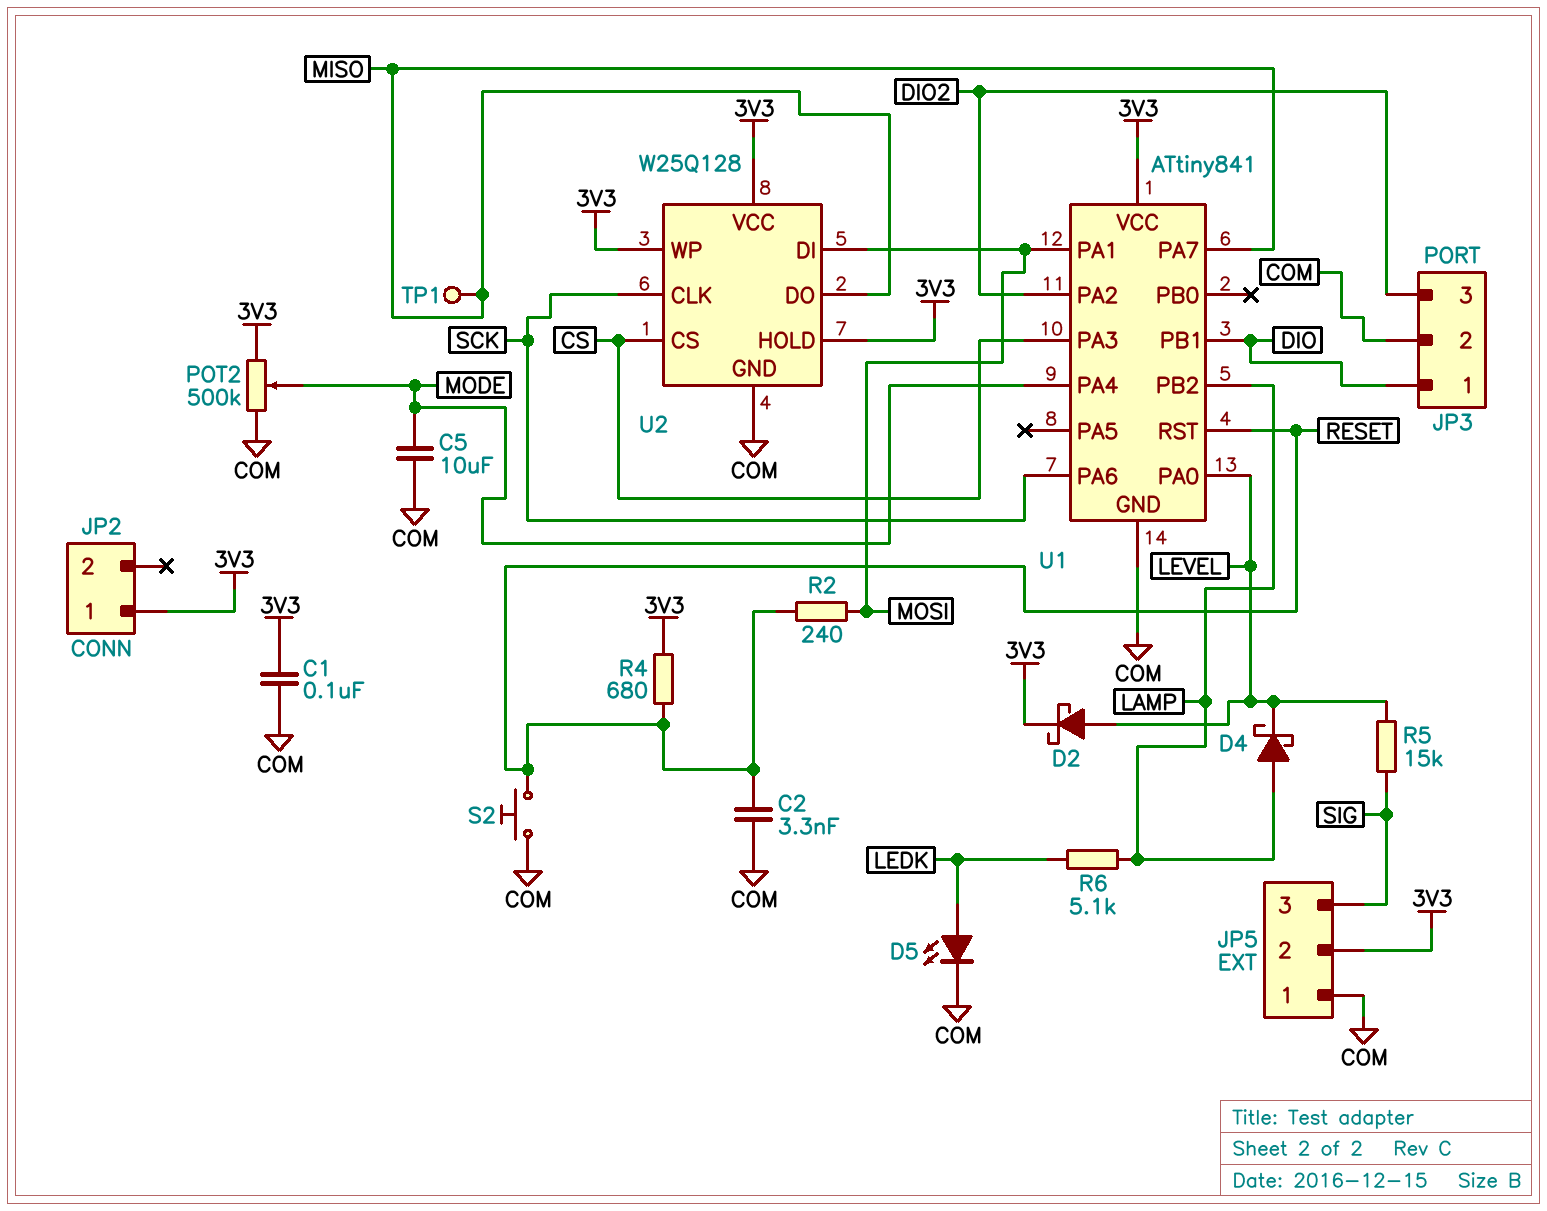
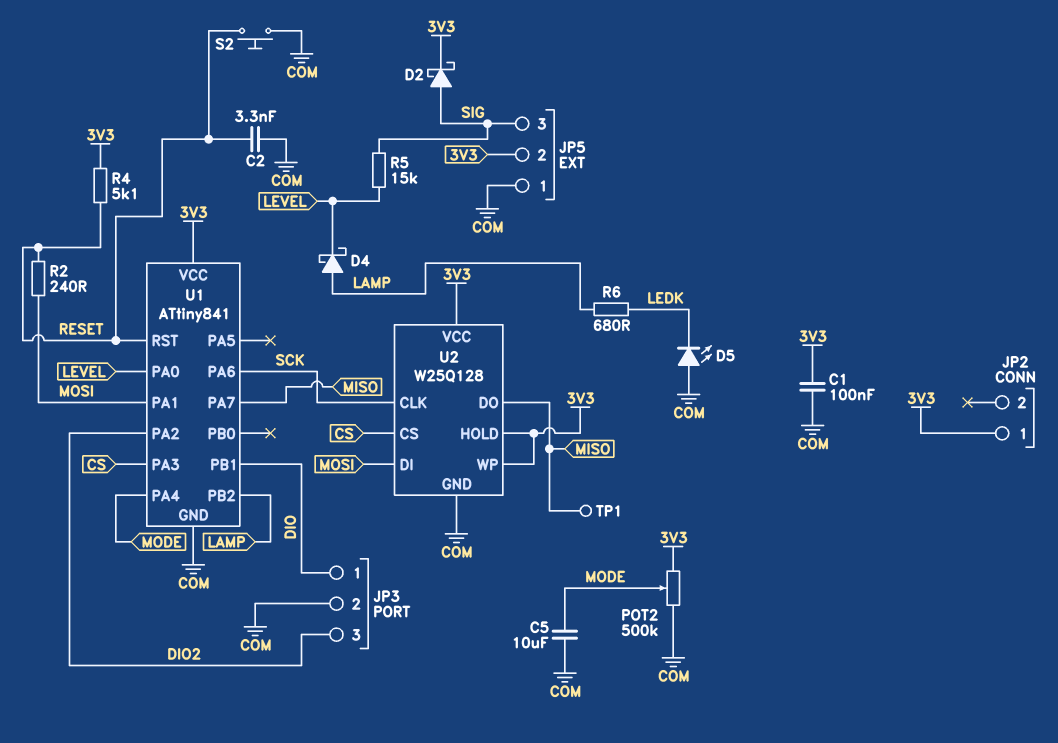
D2: schottky (A LEVEL, K 3V3) -> schottky (A SIG, K 3V3)
D5: LED (A LEDK, K COM) -> LED (A COM, K LEDK)
R4: 680 (3V3, RESET) -> 5.1k (3V3, RESET)
R6: 5.1k (LAMP, LEDK) -> 680 (LAMP, LEDK)

